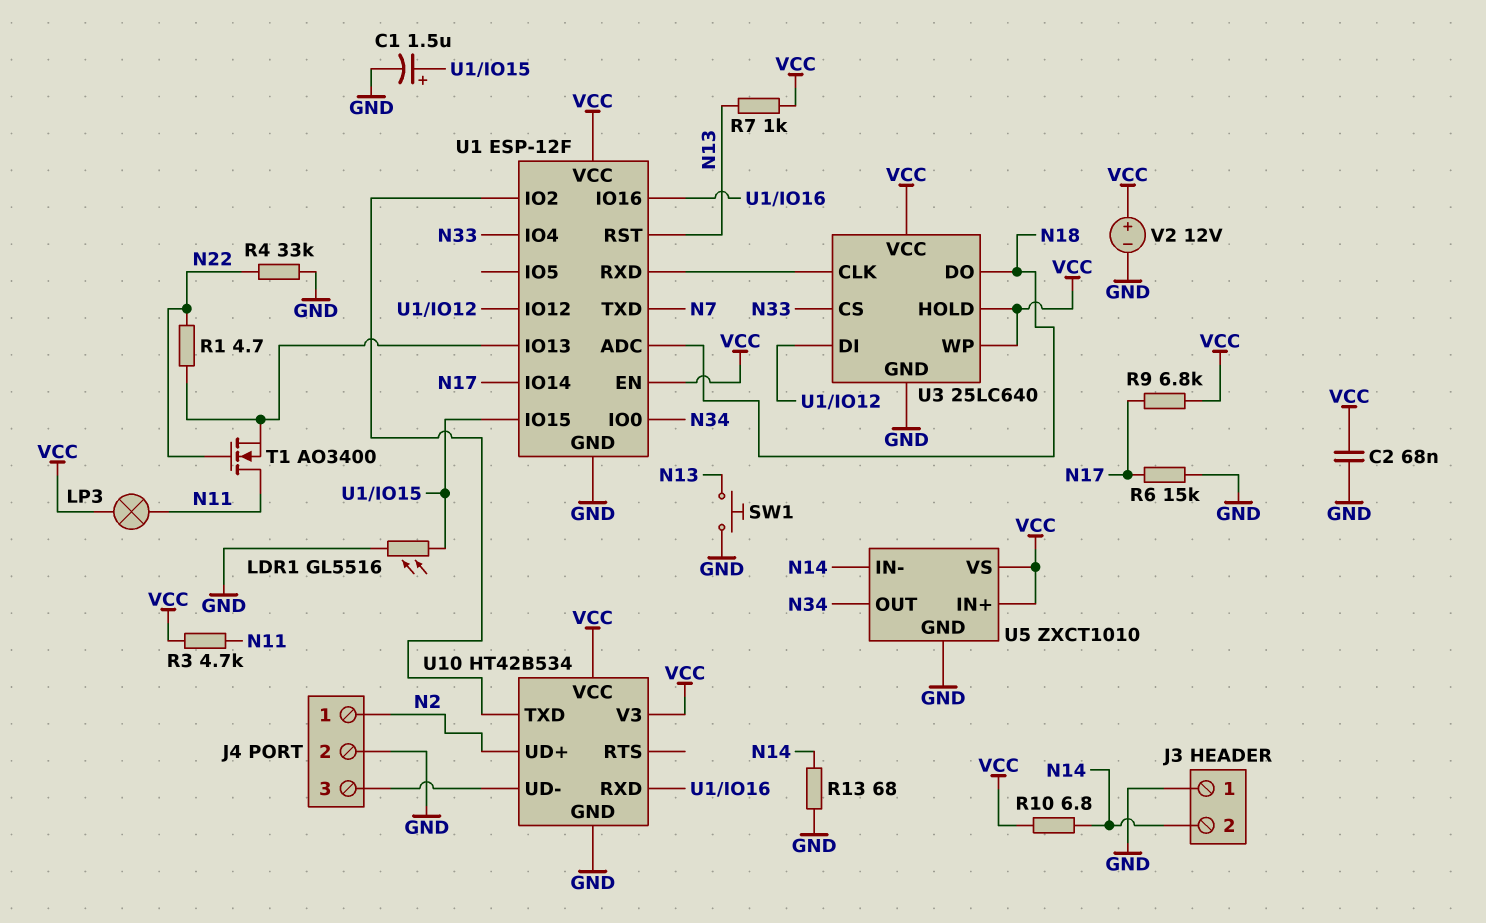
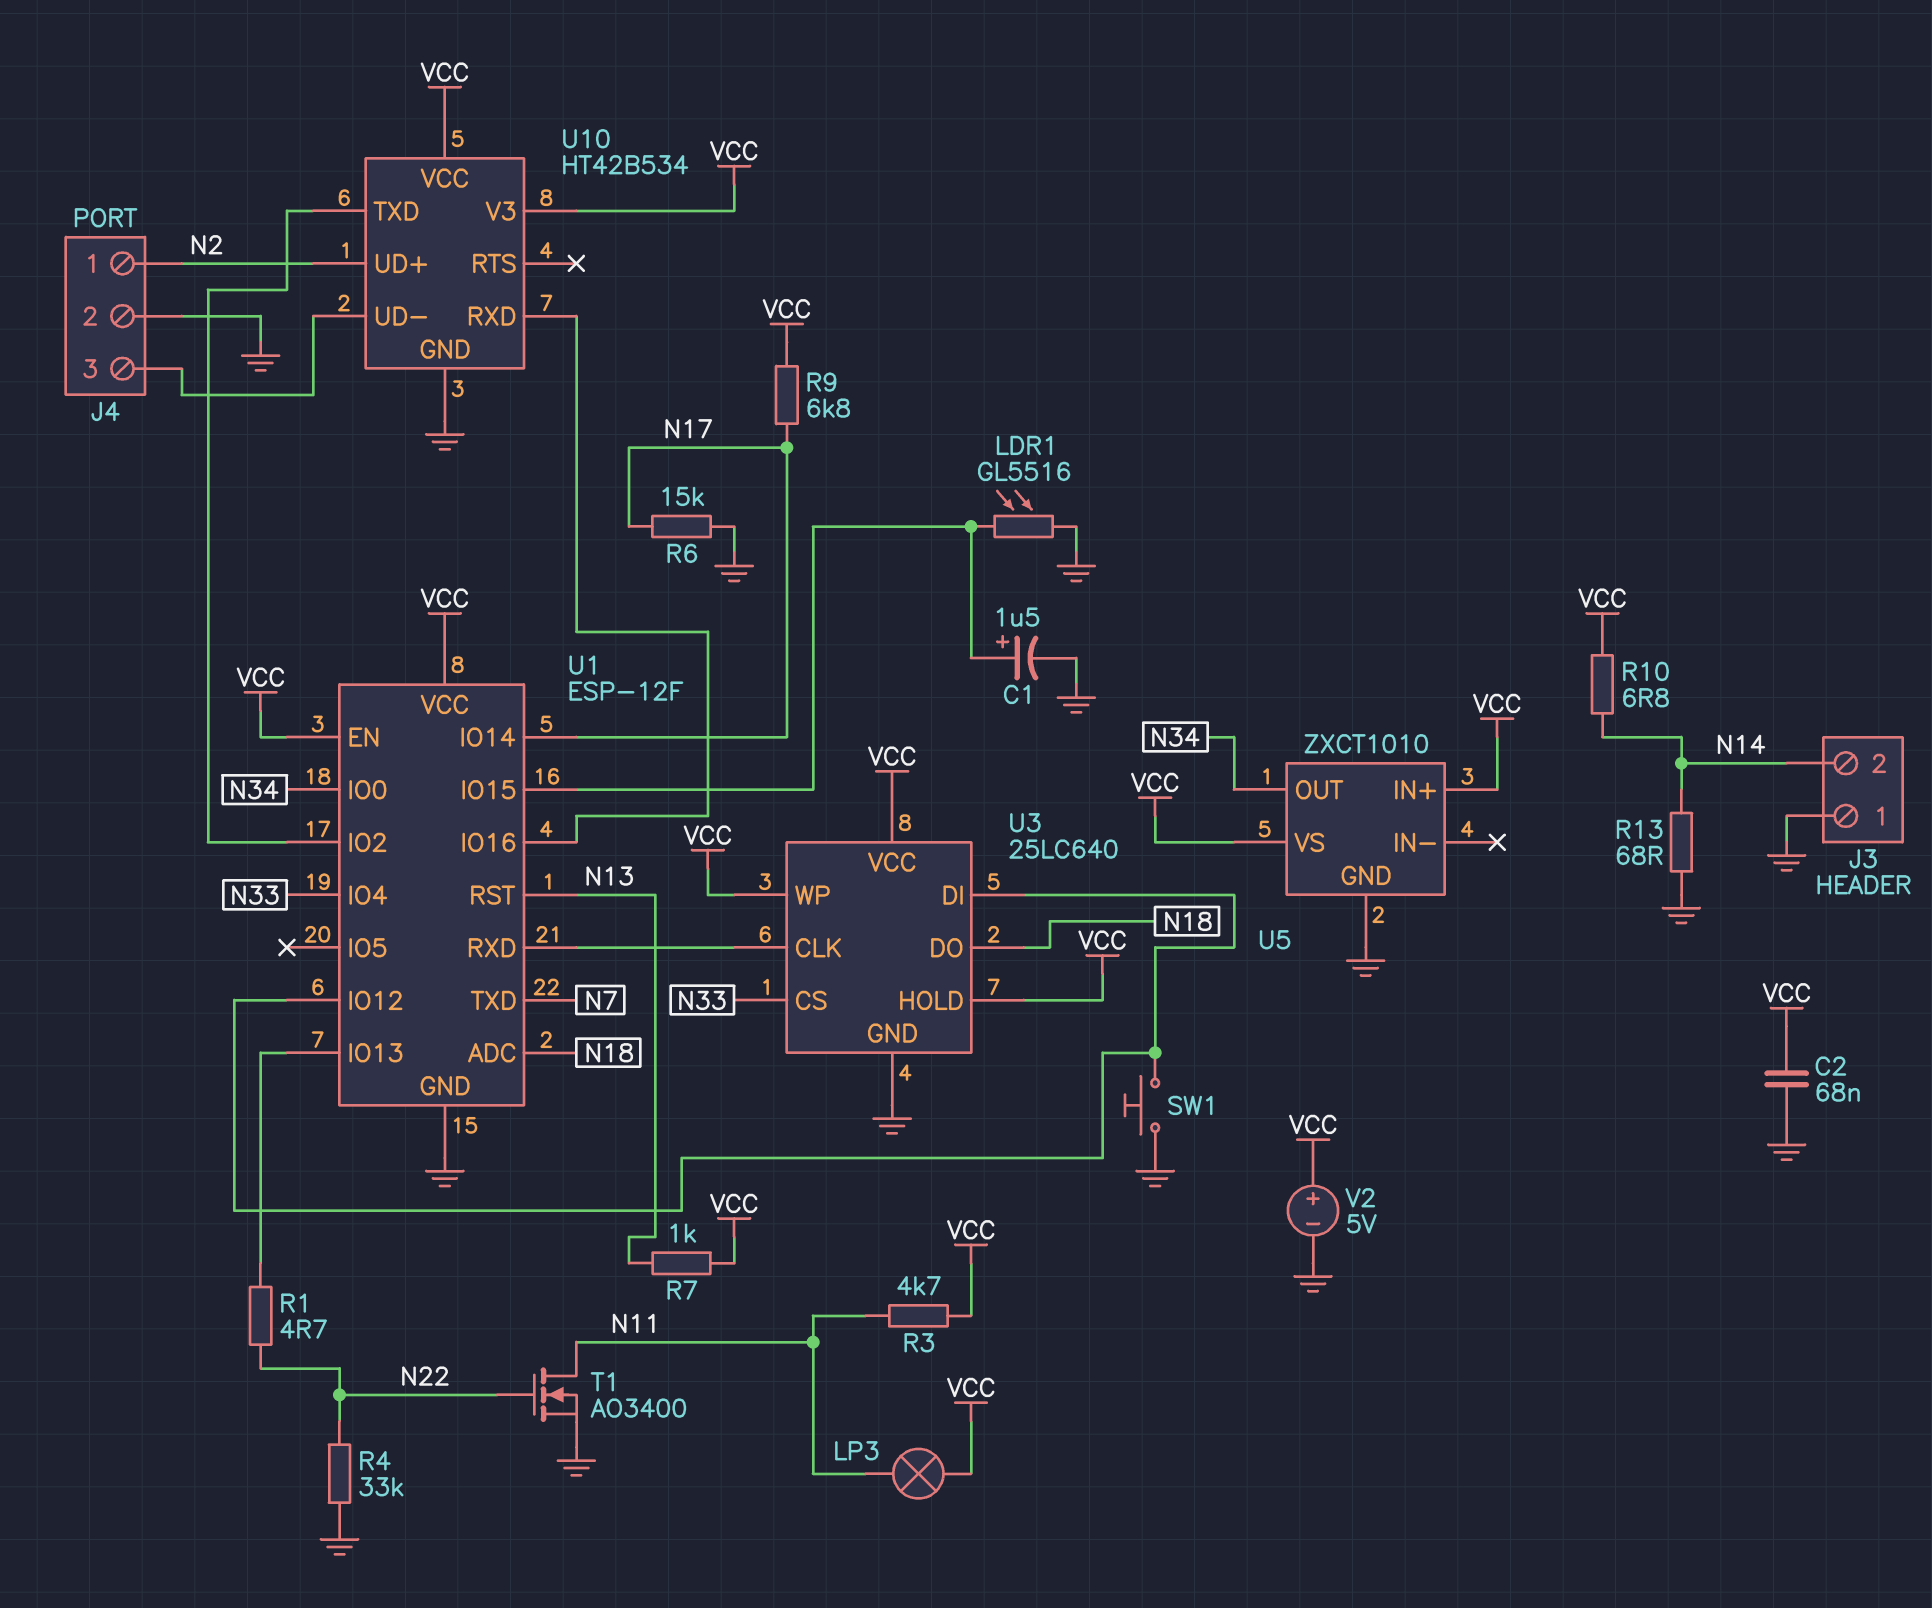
SW1: button (GND, N13) -> button (GND, U1/IO12)
T1: NMOS AO3400 (G N22, D N11, S U1/IO13) -> NMOS AO3400 (G N22, D N11, S GND)
U5 pin IN-: N14 -> none
V2: 12V (plus VCC, minus GND) -> 5V (plus VCC, minus GND)

